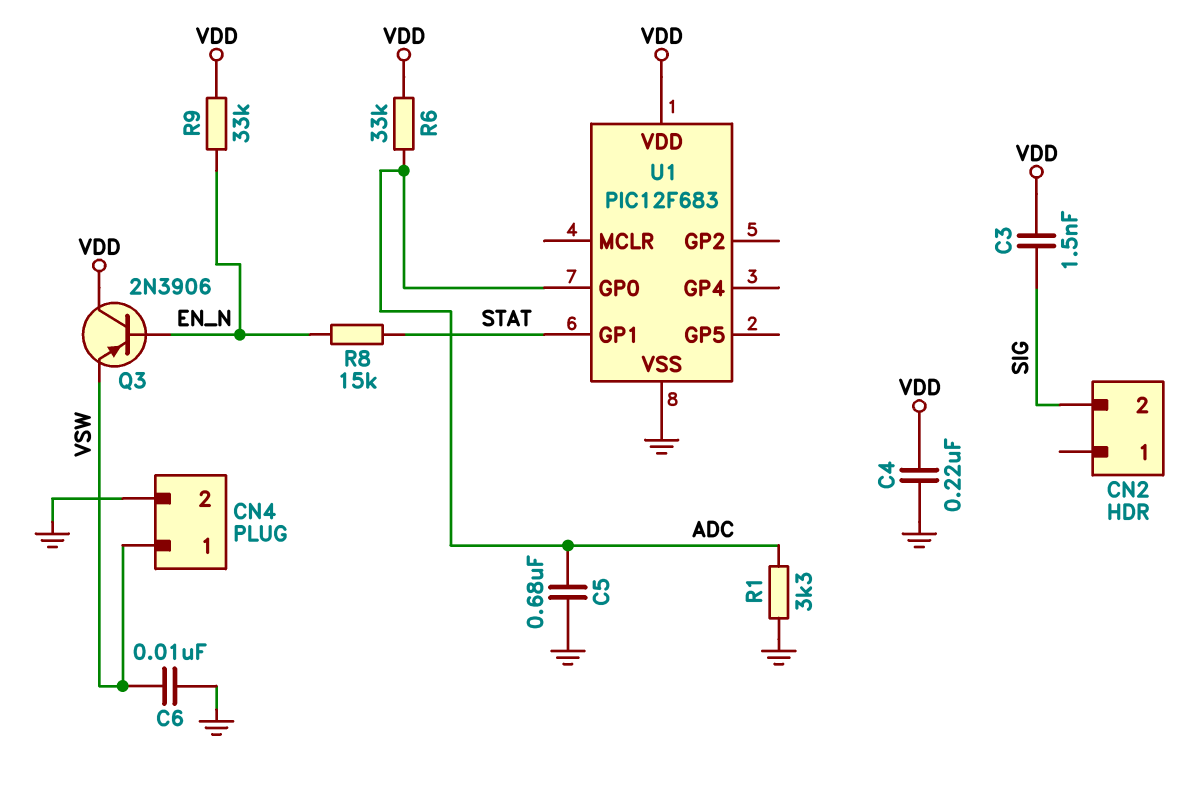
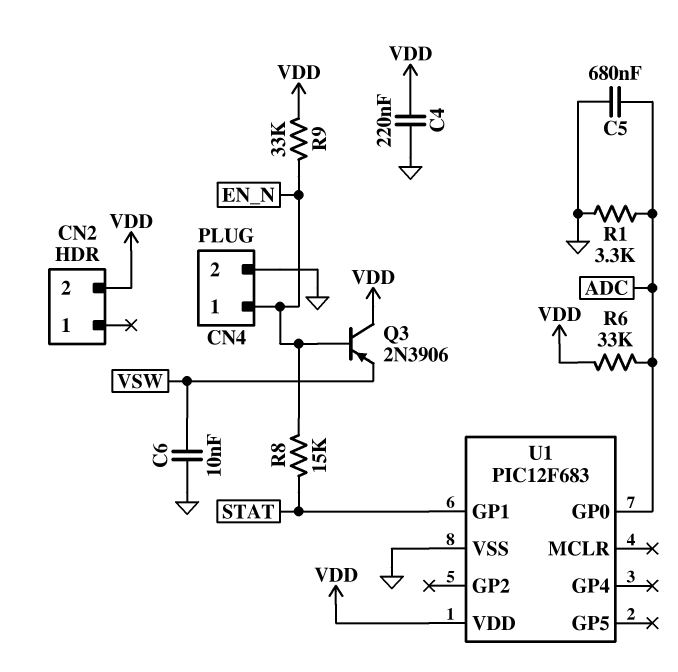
C3: 1.5nF (SIG, VDD) -> none
CN2 pin 2: SIG -> VDD
CN4 pin 1: VSW -> EN_N

